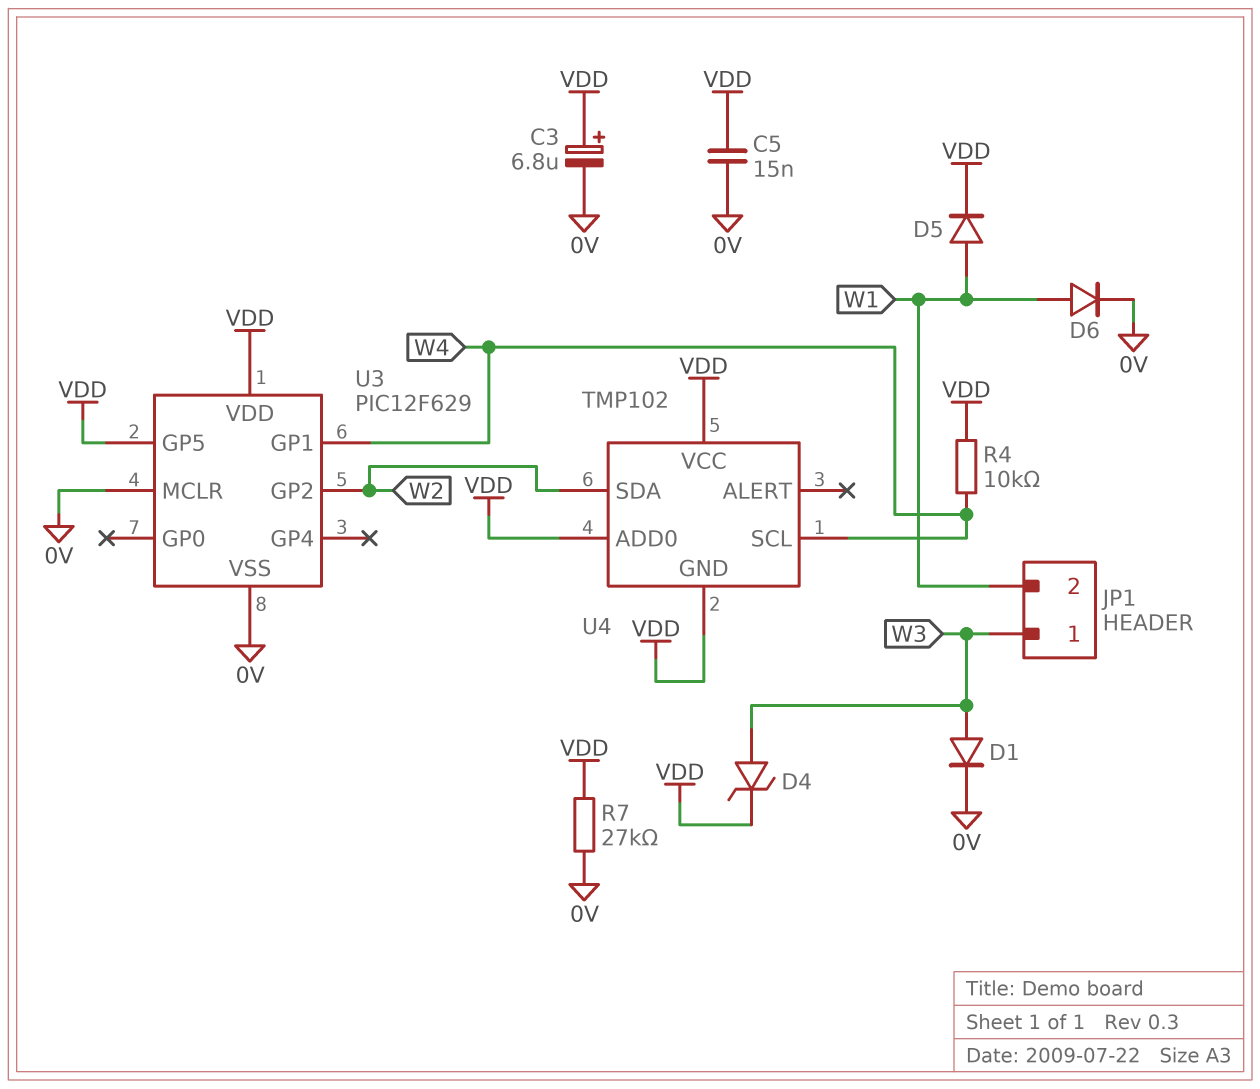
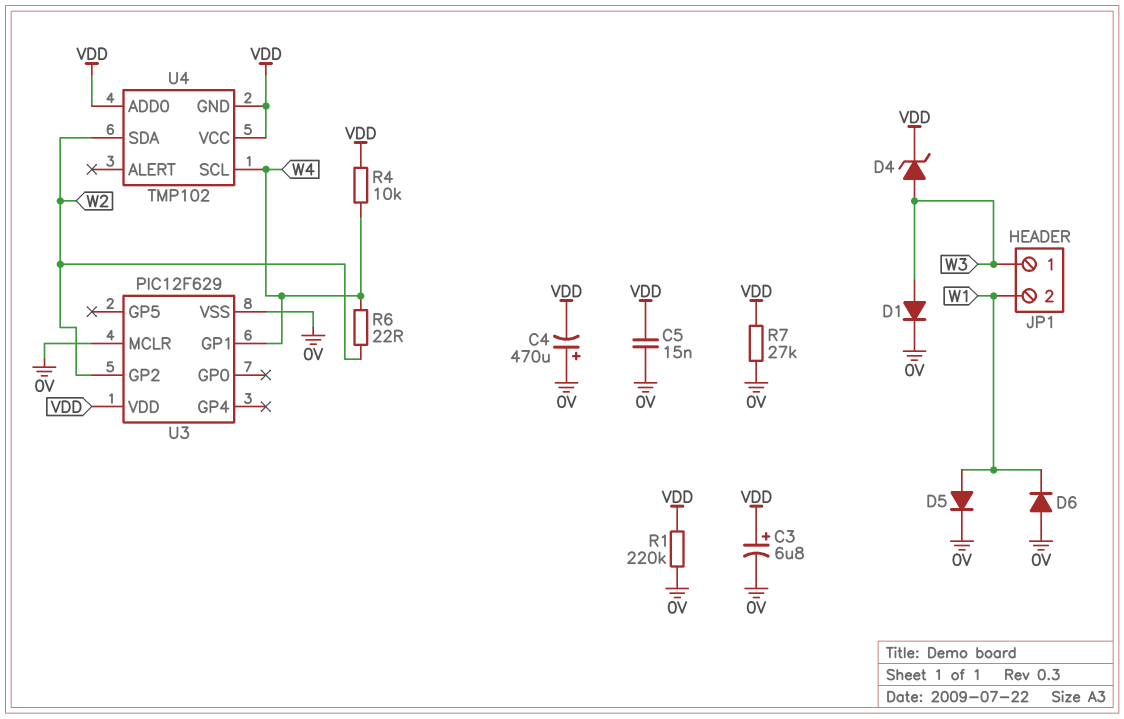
C4: none -> 470uF (plus 0V, minus VDD)
D5: diode (A W1, K VDD) -> diode (A W1, K 0V)
D6: diode (A W1, K 0V) -> diode (A 0V, K W1)
R1: none -> 220k (0V, VDD)
R6: none -> 22 (W2, W4)
U3 pin GP5: VDD -> none

